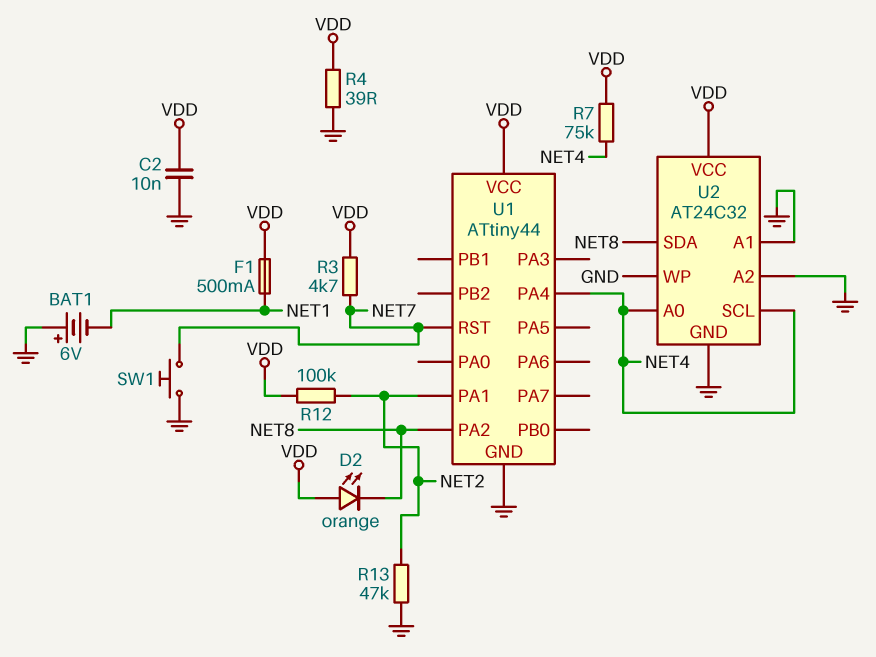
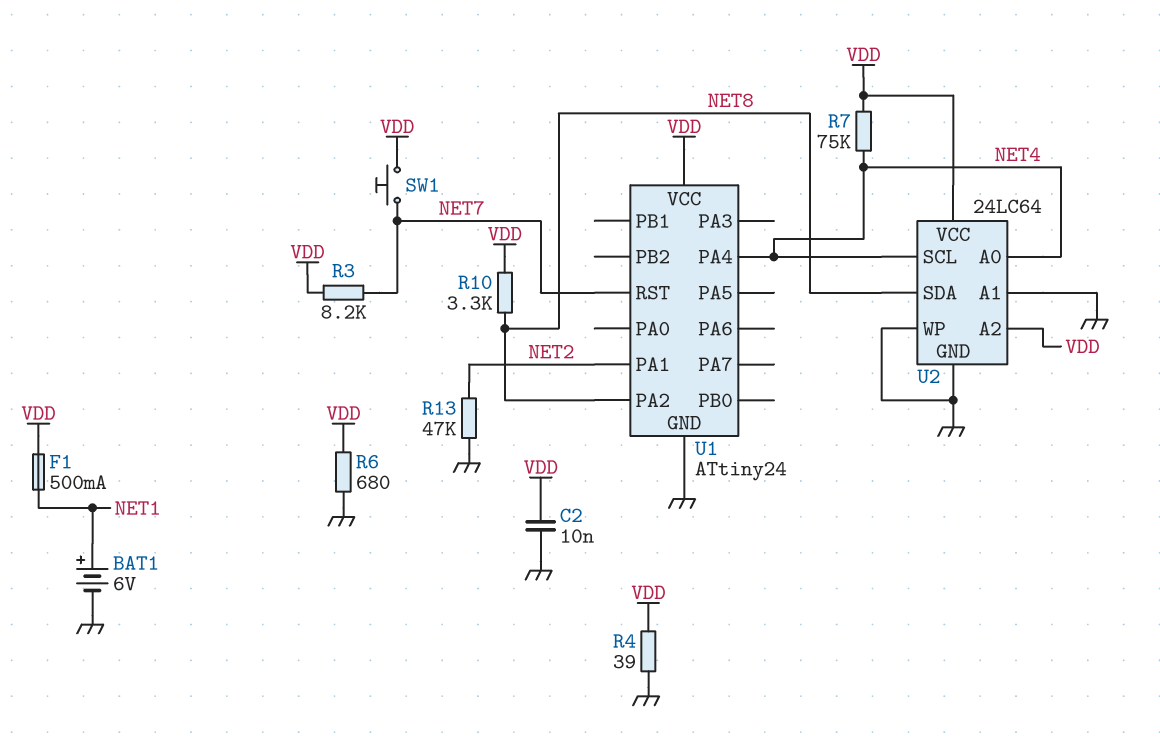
BAT1: 6V (plus GND, minus NET1) -> 6V (plus NET1, minus GND)
D2: LED orange (A VDD, K NET8) -> none
R3: 4.7k (NET7, VDD) -> 8.2k (NET7, VDD)
R6: none -> 680 (GND, VDD)
R10: none -> 3.3k (NET8, VDD)
R12: 100k (NET2, VDD) -> none
SW1: button (GND, NET7) -> button (NET7, VDD)
U1: ATtiny44 -> ATtiny24
U2: AT24C32 -> 24LC64
U2 pin A2: GND -> VDD

